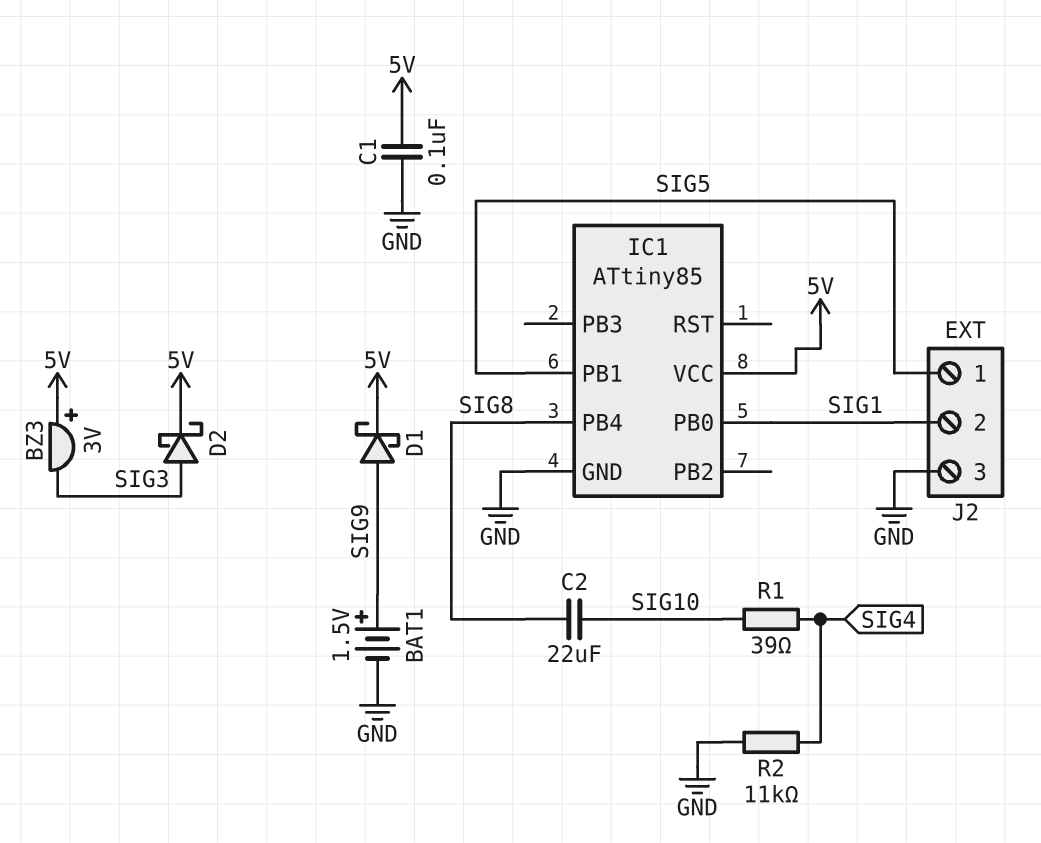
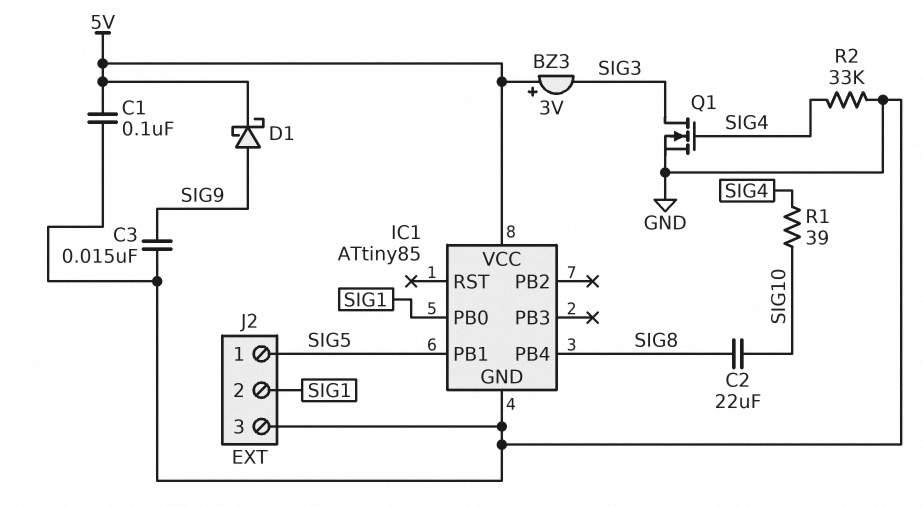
BAT1: 1.5V (plus SIG9, minus GND) -> none
C3: none -> 15nF (GND, SIG9)
D2: schottky (A SIG3, K 5V) -> none
Q1: none -> NMOS (G SIG4, D SIG3, S GND)
R2: 11k (GND, SIG4) -> 33k (GND, SIG4)

